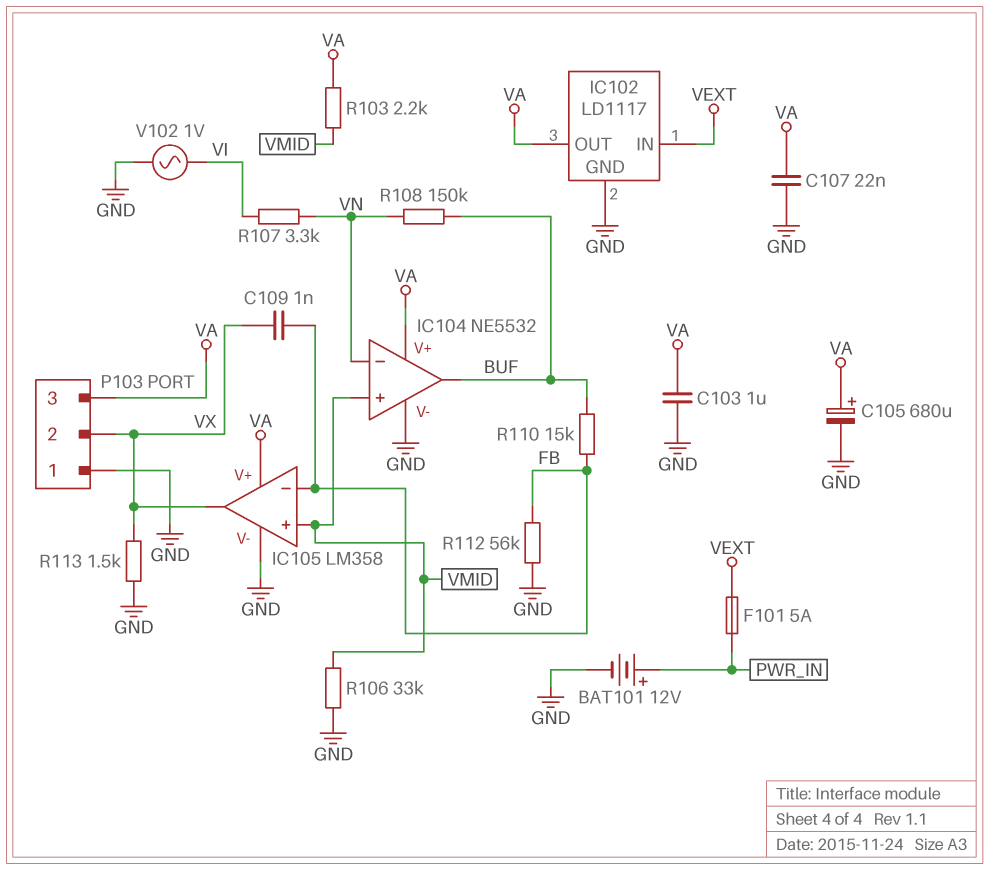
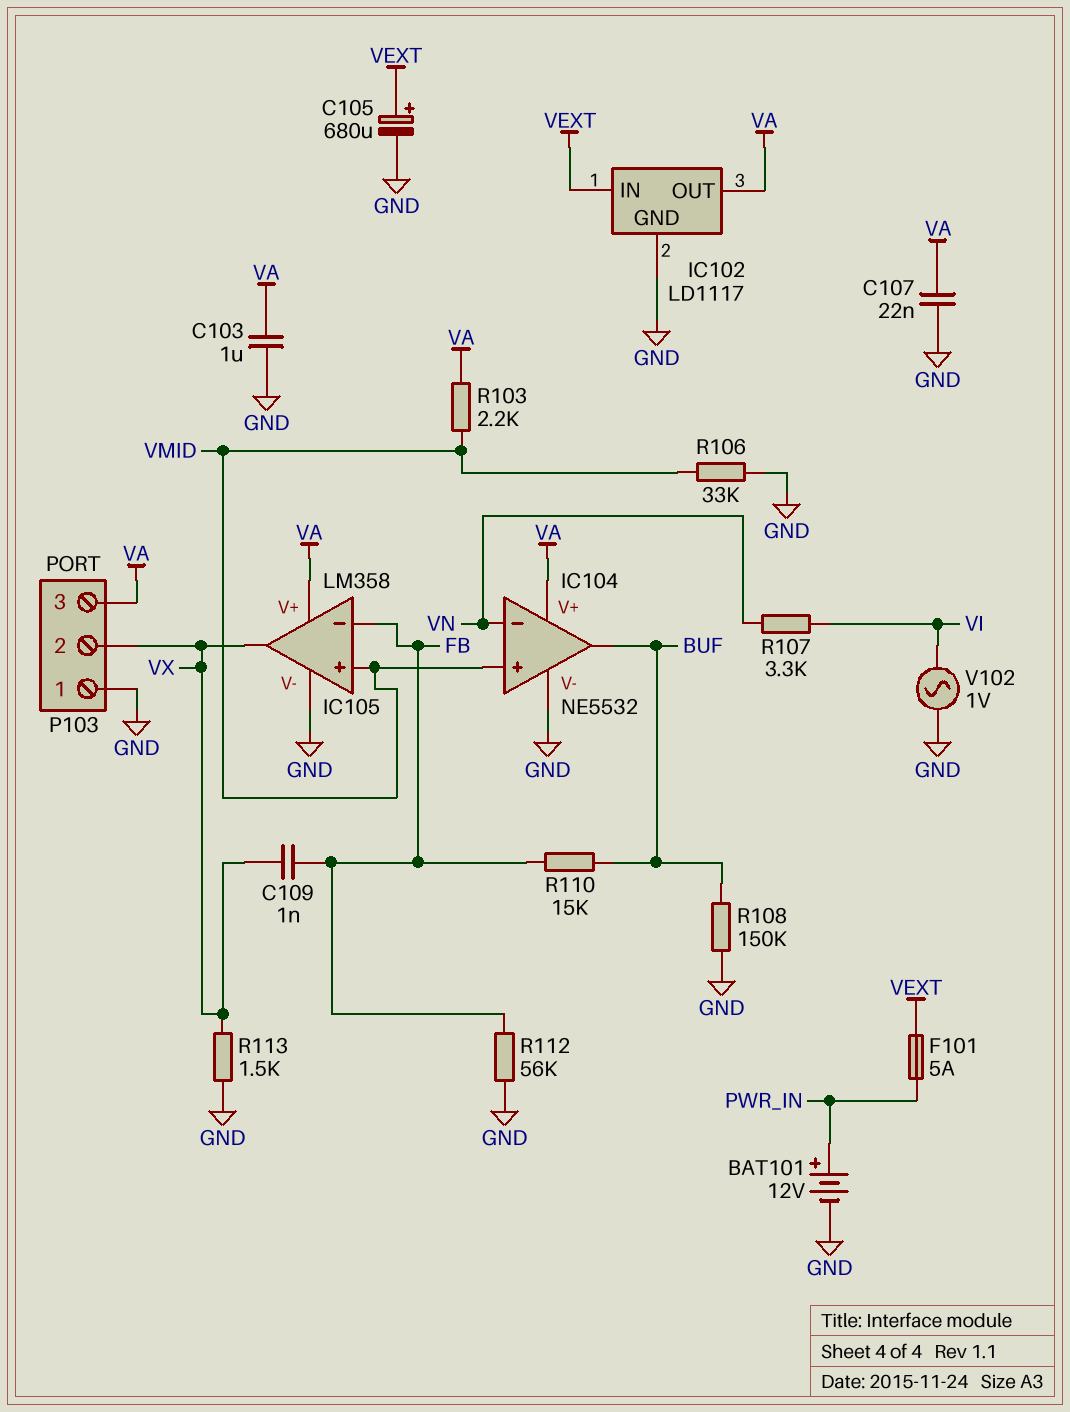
C105: 680uF (plus VA, minus GND) -> 680uF (plus VEXT, minus GND)
R108: 150k (BUF, VN) -> 150k (BUF, GND)

